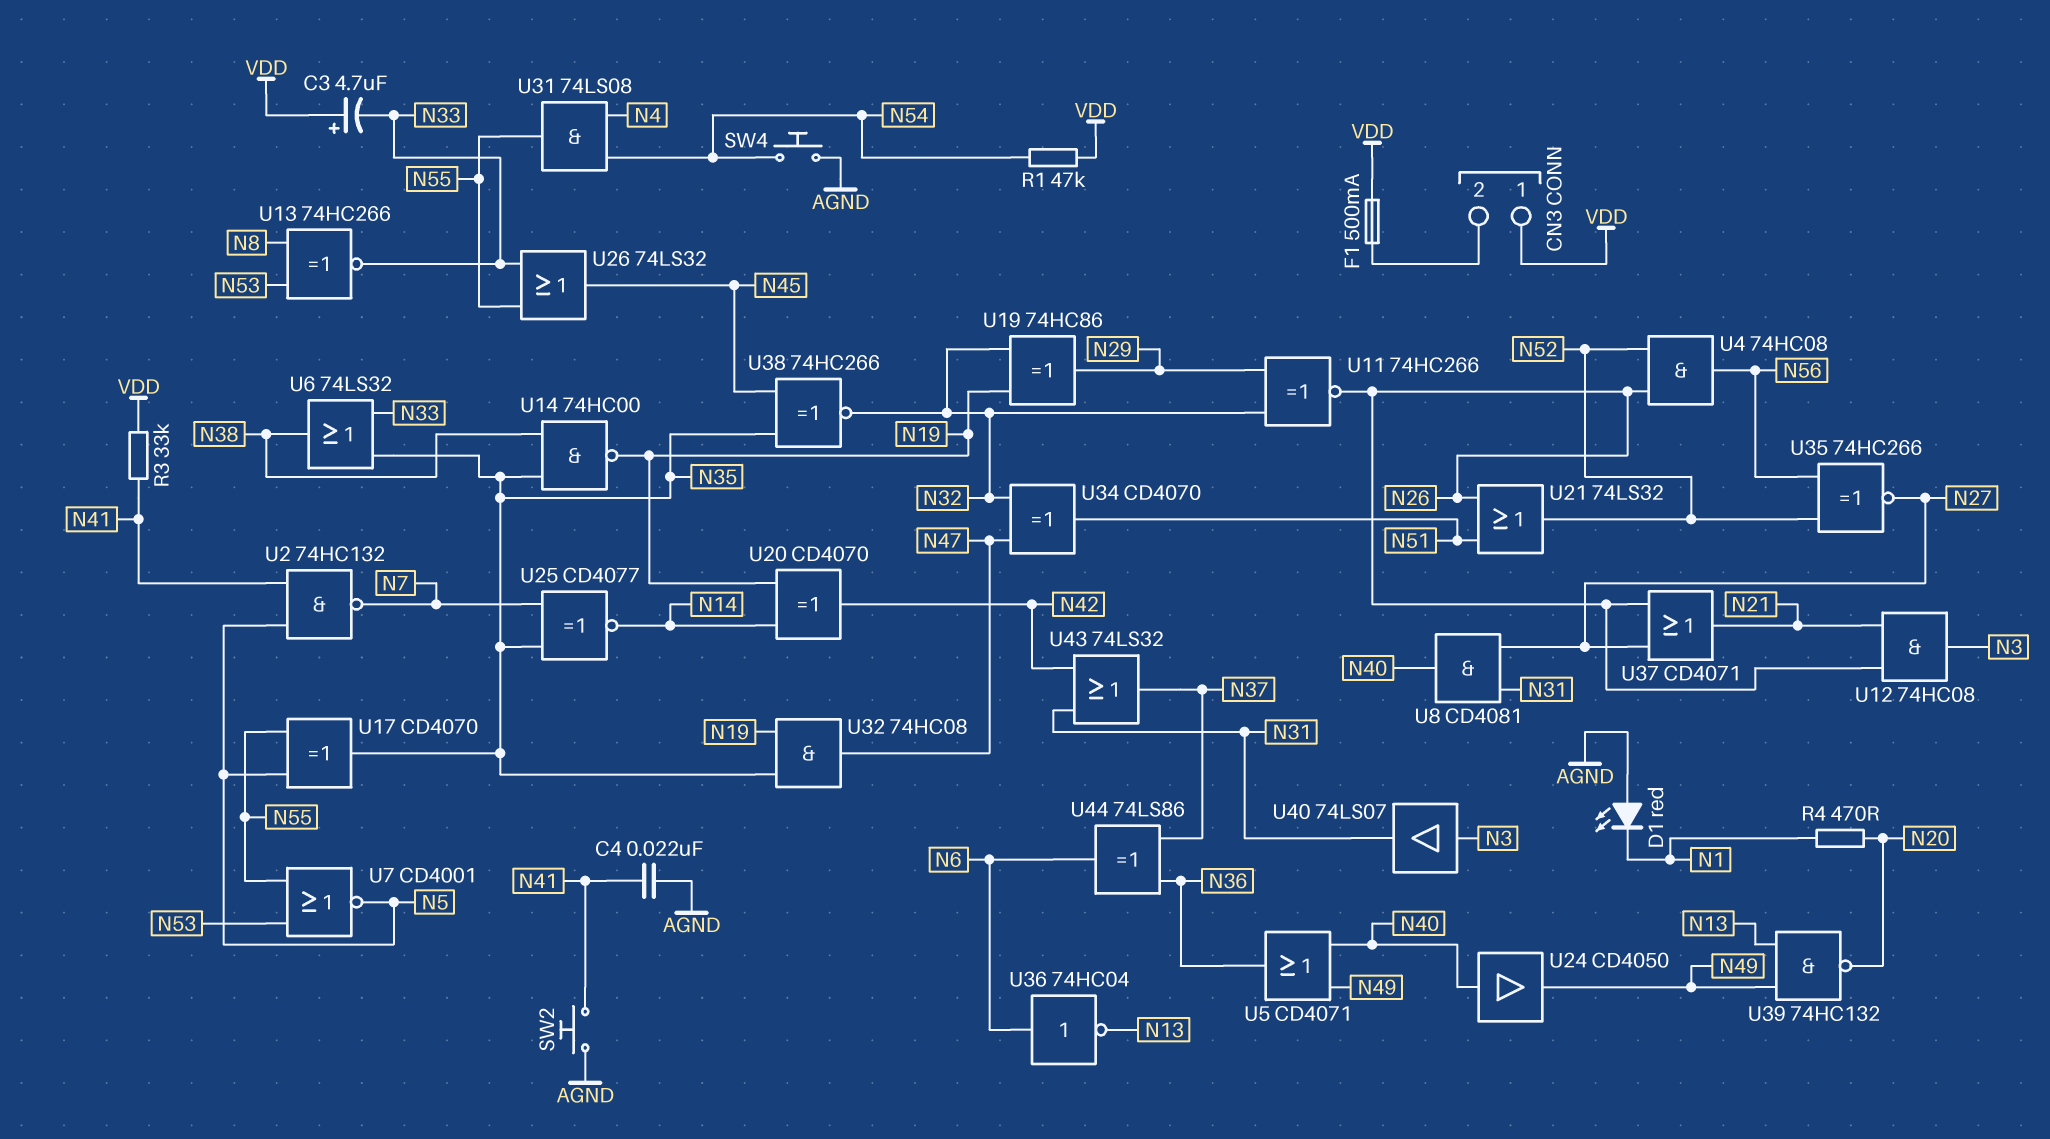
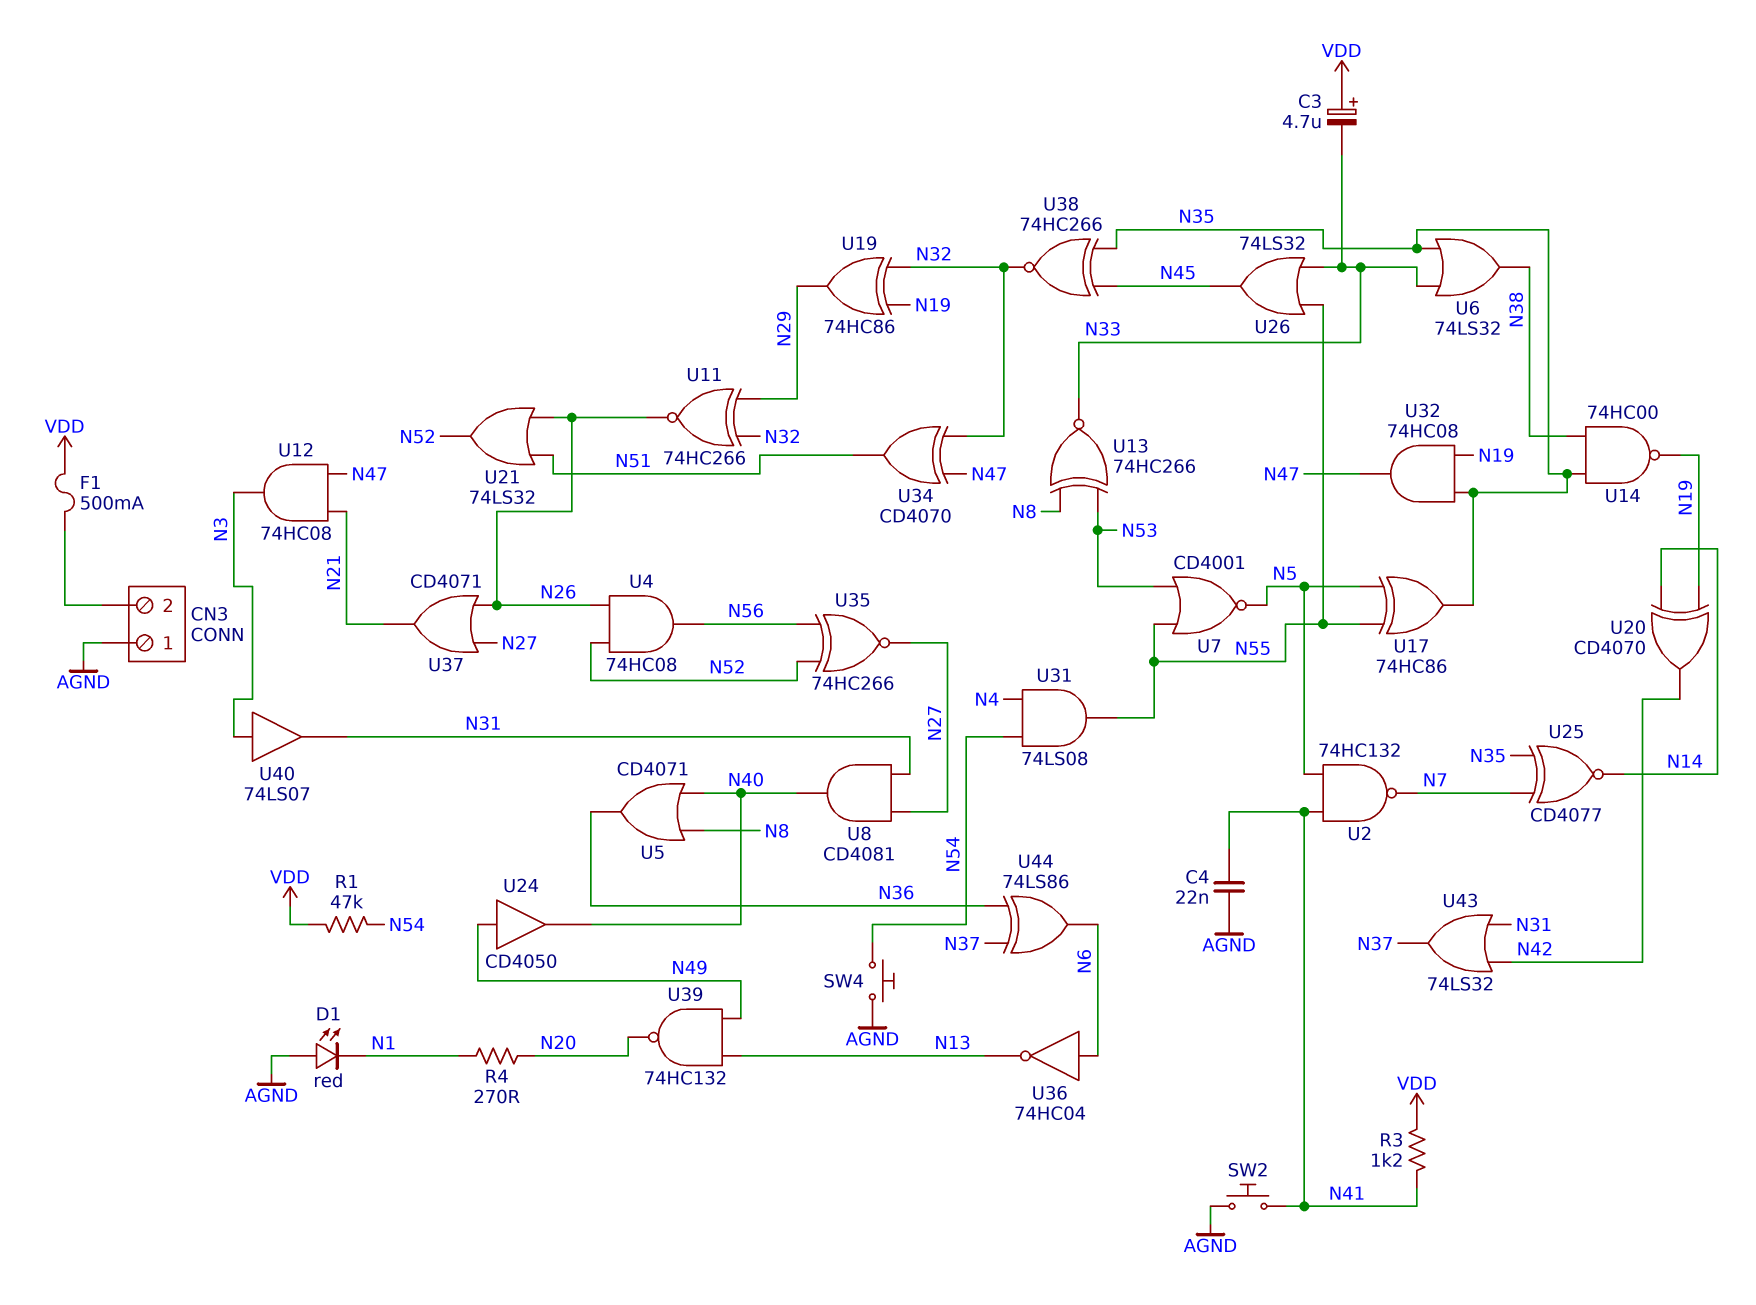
CN3 pin 1: VDD -> AGND
R3: 33k (N41, VDD) -> 1.2k (N41, VDD)
R4: 470 (N1, N20) -> 270 (N1, N20)
U5: OR CD4071 (in N40, in N49, out N36) -> OR CD4071 (in N8, in N40, out N36)
U12: AND 74HC08 (in N21, in N26, out N3) -> AND 74HC08 (in N21, in N47, out N3)
U17: XOR CD4070 (in N5, in N55, out N35) -> XOR 74HC86 (in N5, in N55, out N35)
U24: buffer CD4050 (in N40, out N49) -> buffer CD4050 (in N49, out N40)

